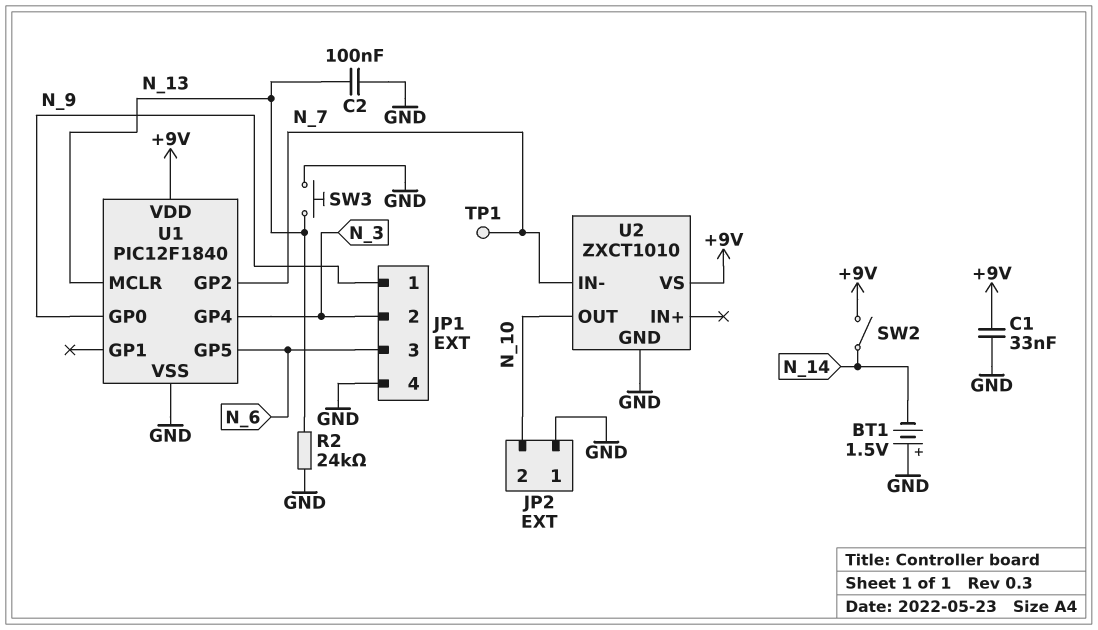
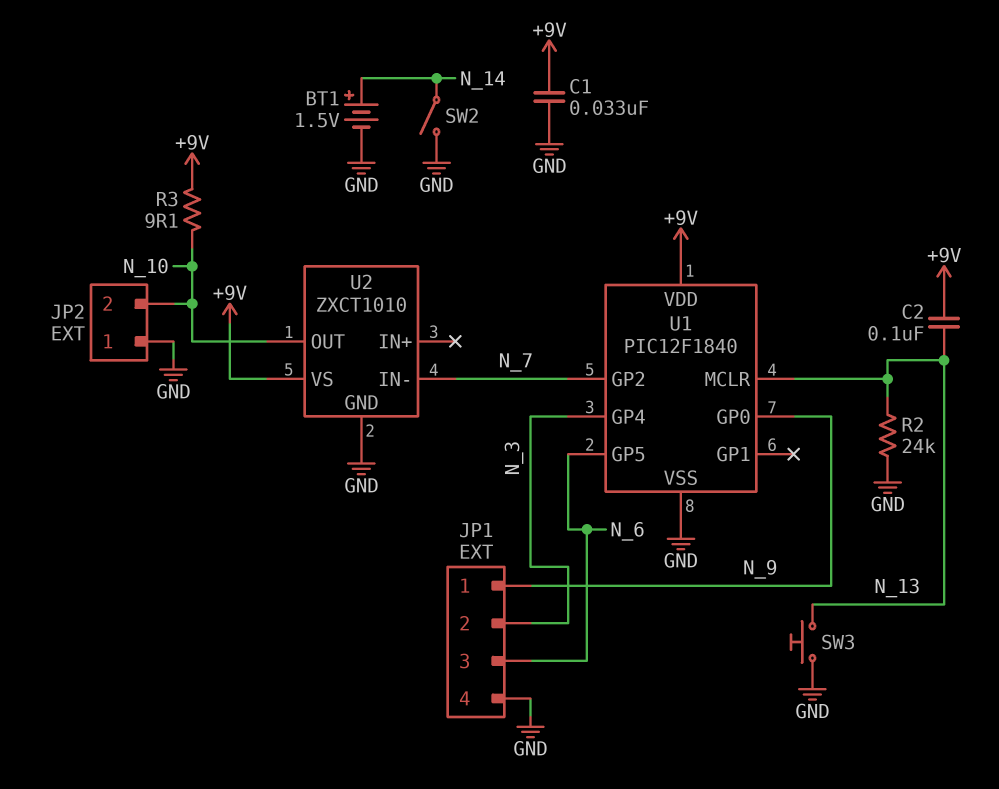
BT1: 1.5V (plus GND, minus N_14) -> 1.5V (plus N_14, minus GND)
C2: 100nF (GND, N_13) -> 100nF (+9V, N_13)
R3: none -> 9.1 (+9V, N_10)
SW2: switch (+9V, N_14) -> switch (GND, N_14)
TP1: test point (N_7) -> none

